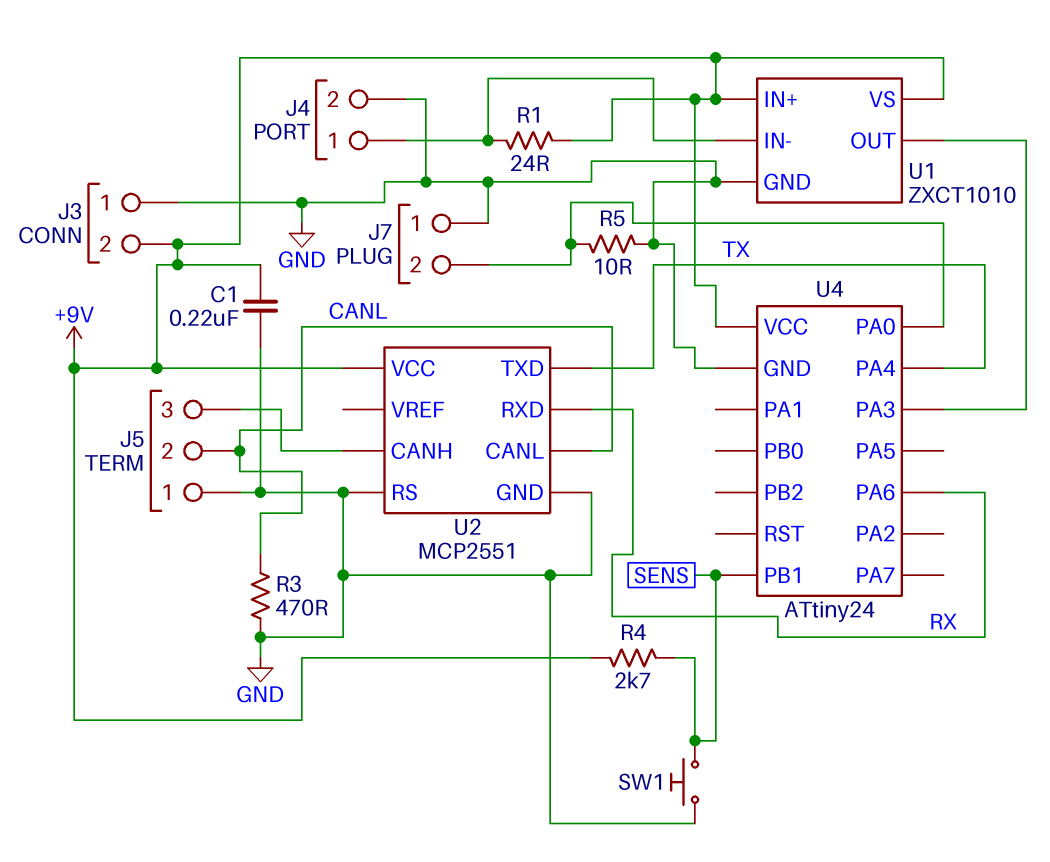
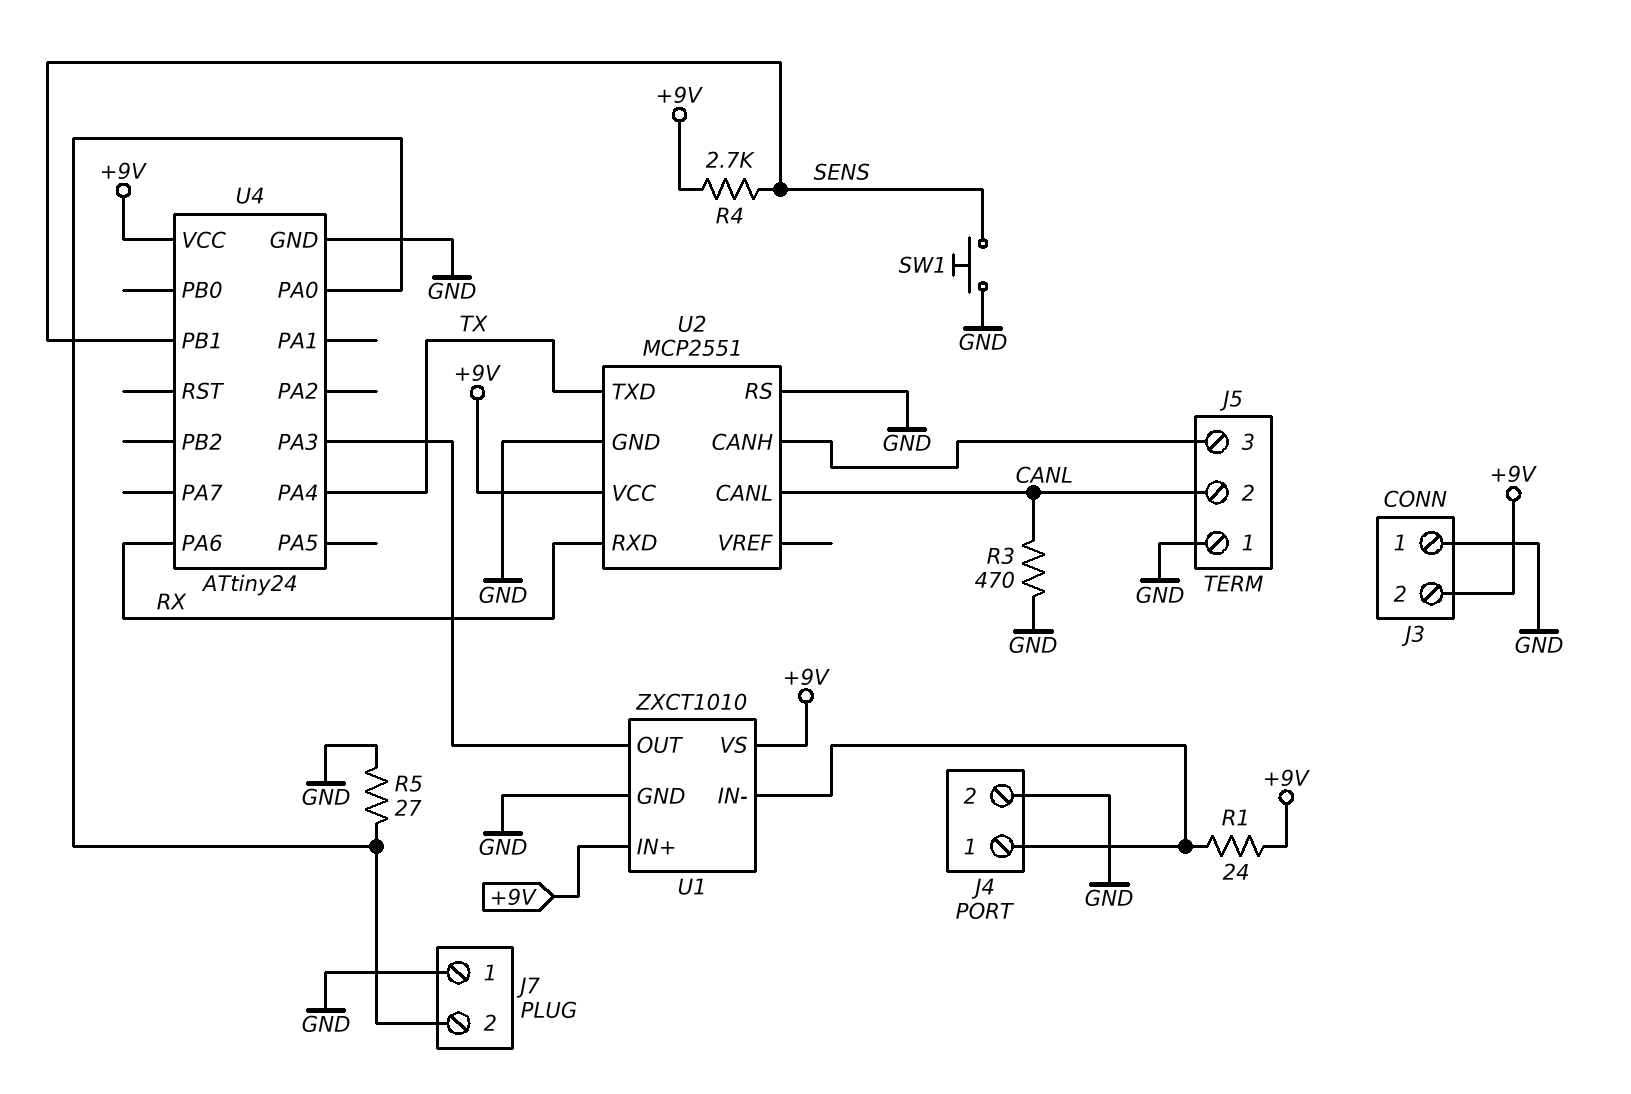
C1: 220nF (+9V, GND) -> none
R5: 10 (GND, J7/2) -> 27 (GND, J7/2)

